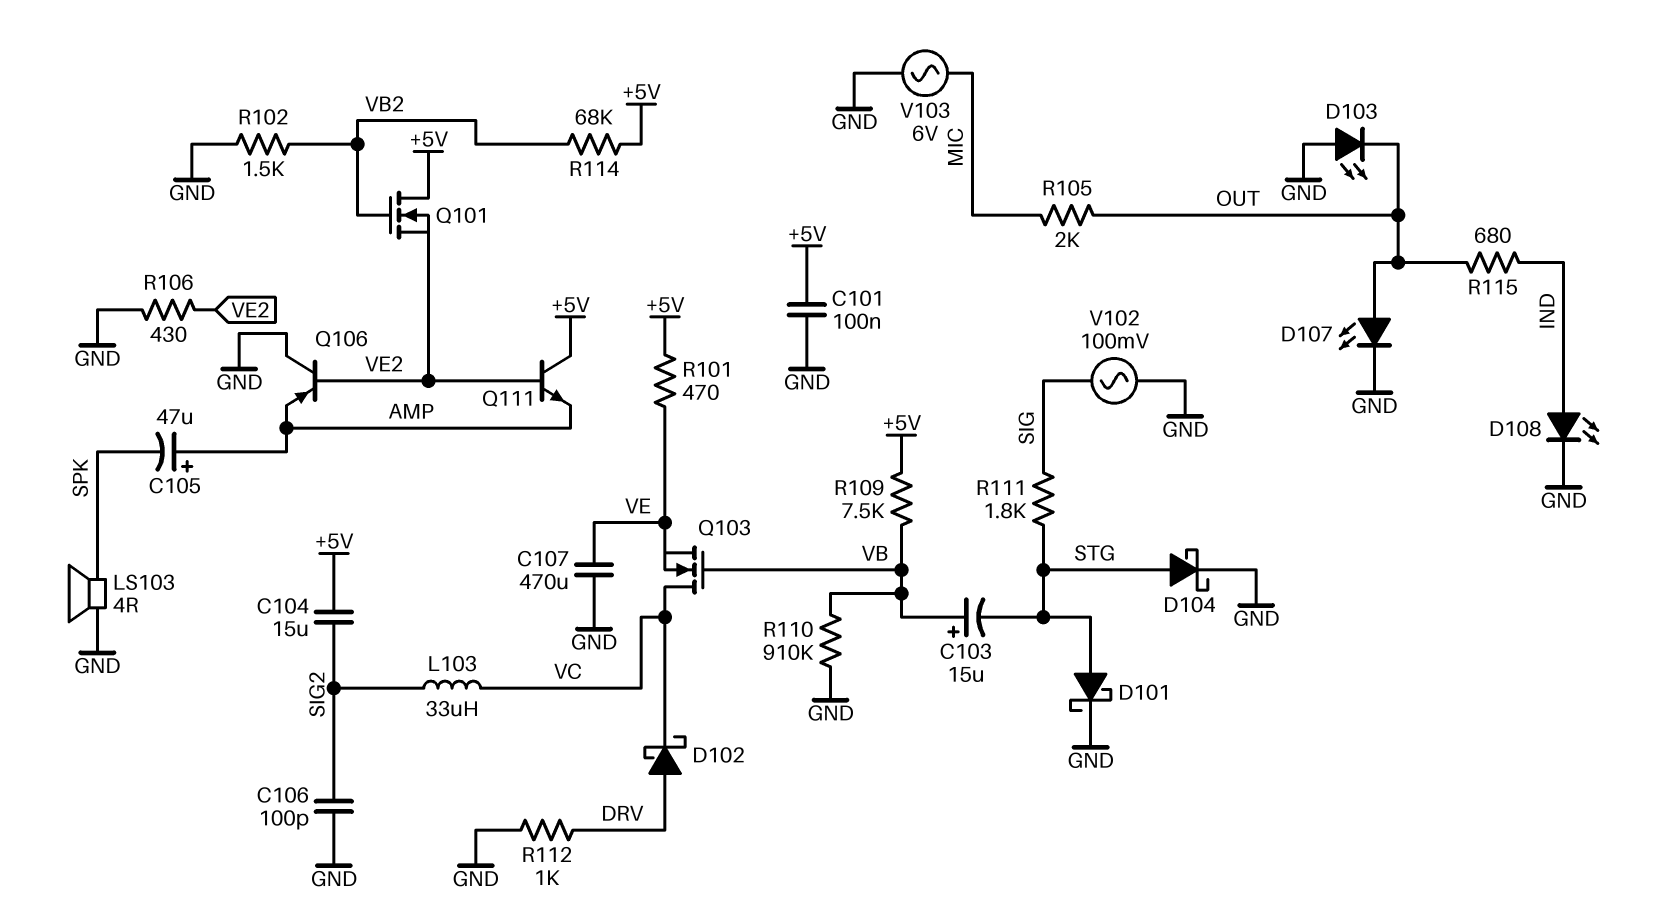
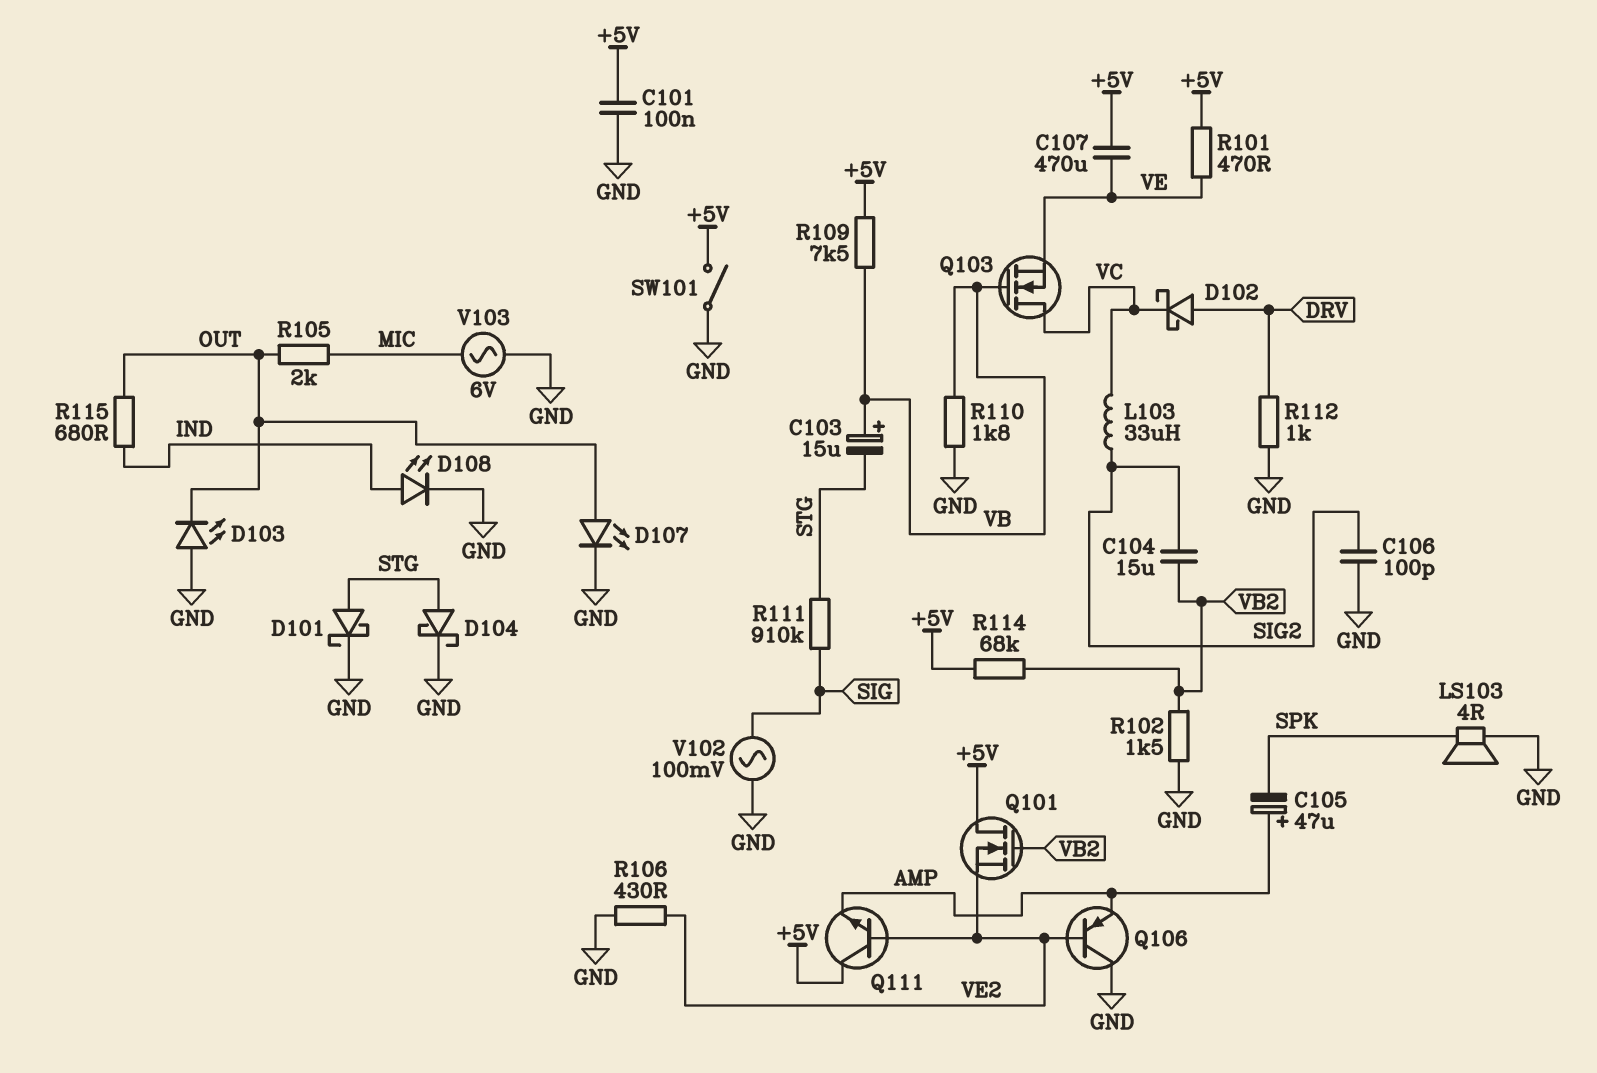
C104: 15uF (+5V, SIG2) -> 15uF (SIG2, VB2)
C107: 470uF (GND, VE) -> 470uF (+5V, VE)
R110: 910k (GND, VB) -> 1.8k (GND, VB)
R111: 1.8k (SIG, STG) -> 910k (SIG, STG)
SW101: none -> switch (+5V, GND)

